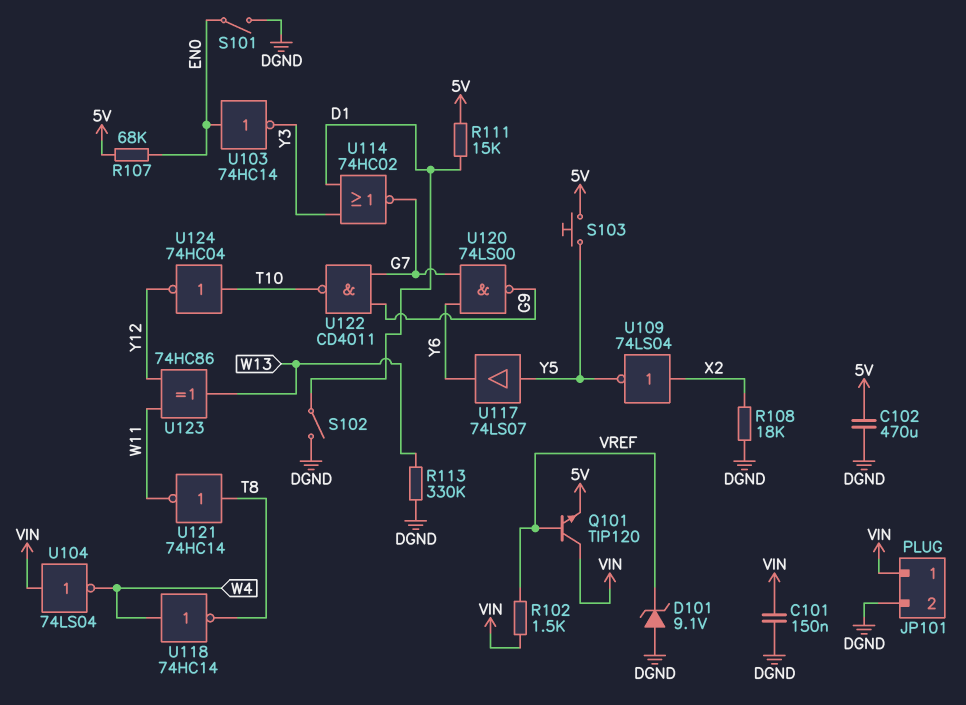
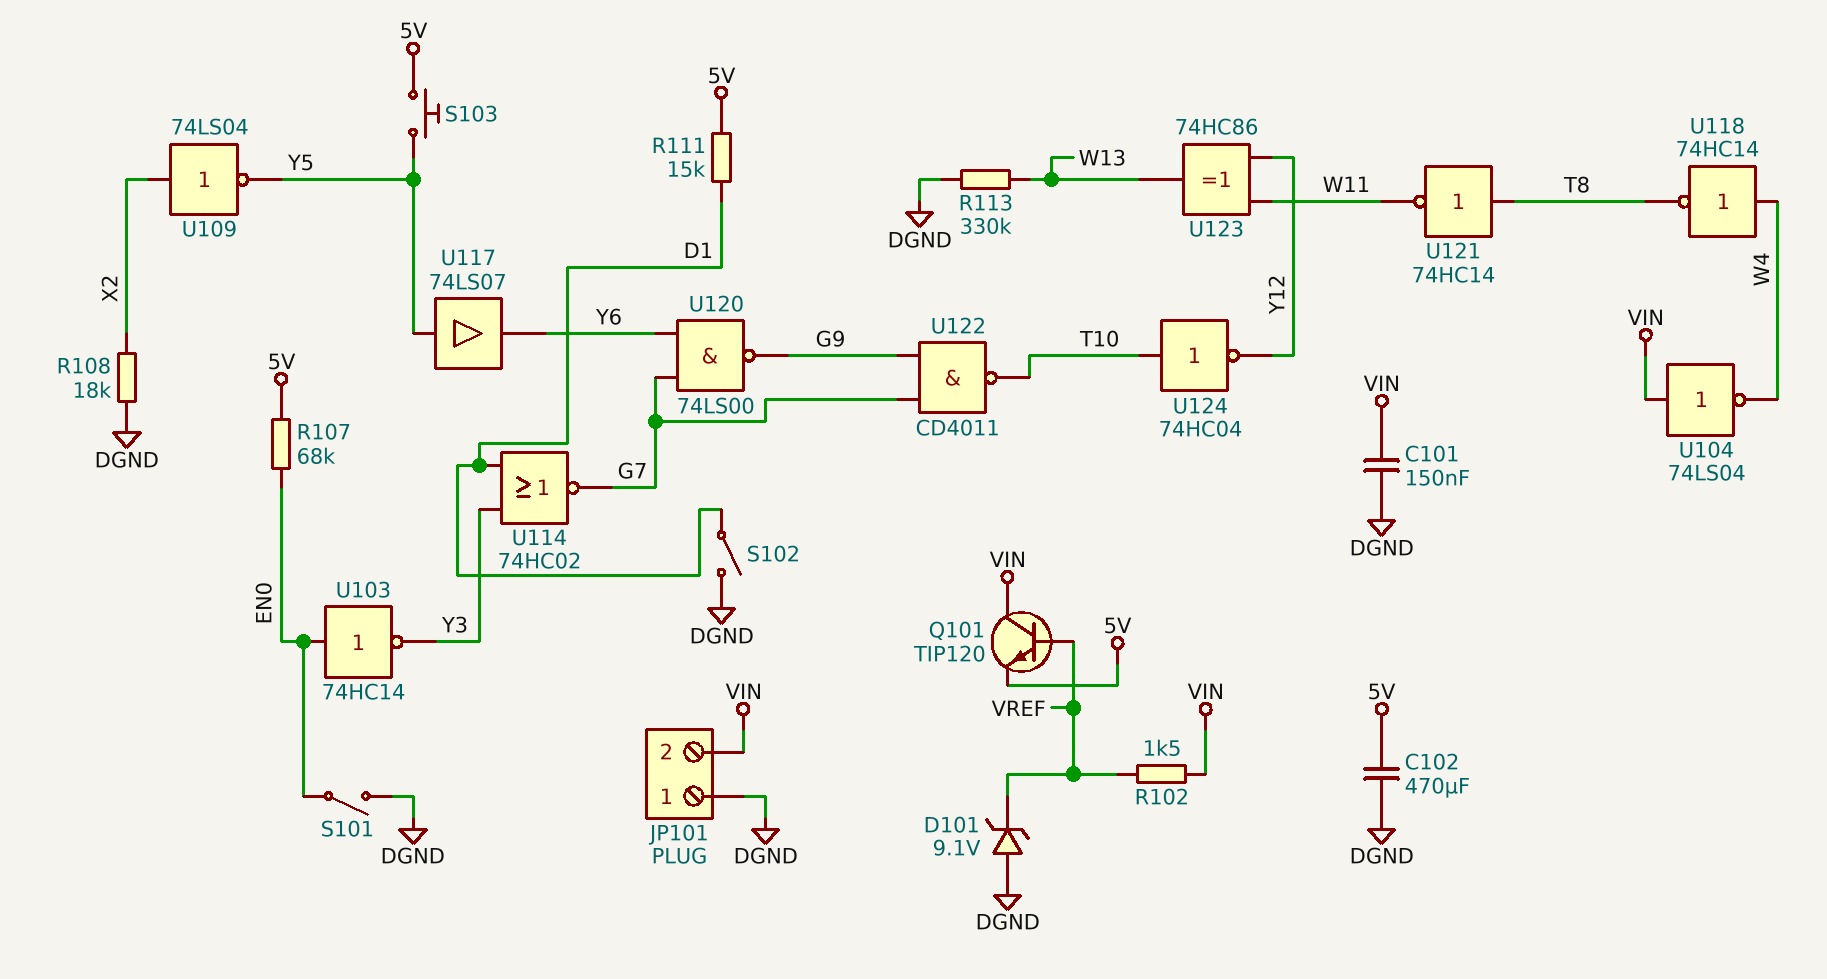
JP101 pin 1: VIN -> DGND
JP101 pin 2: DGND -> VIN

